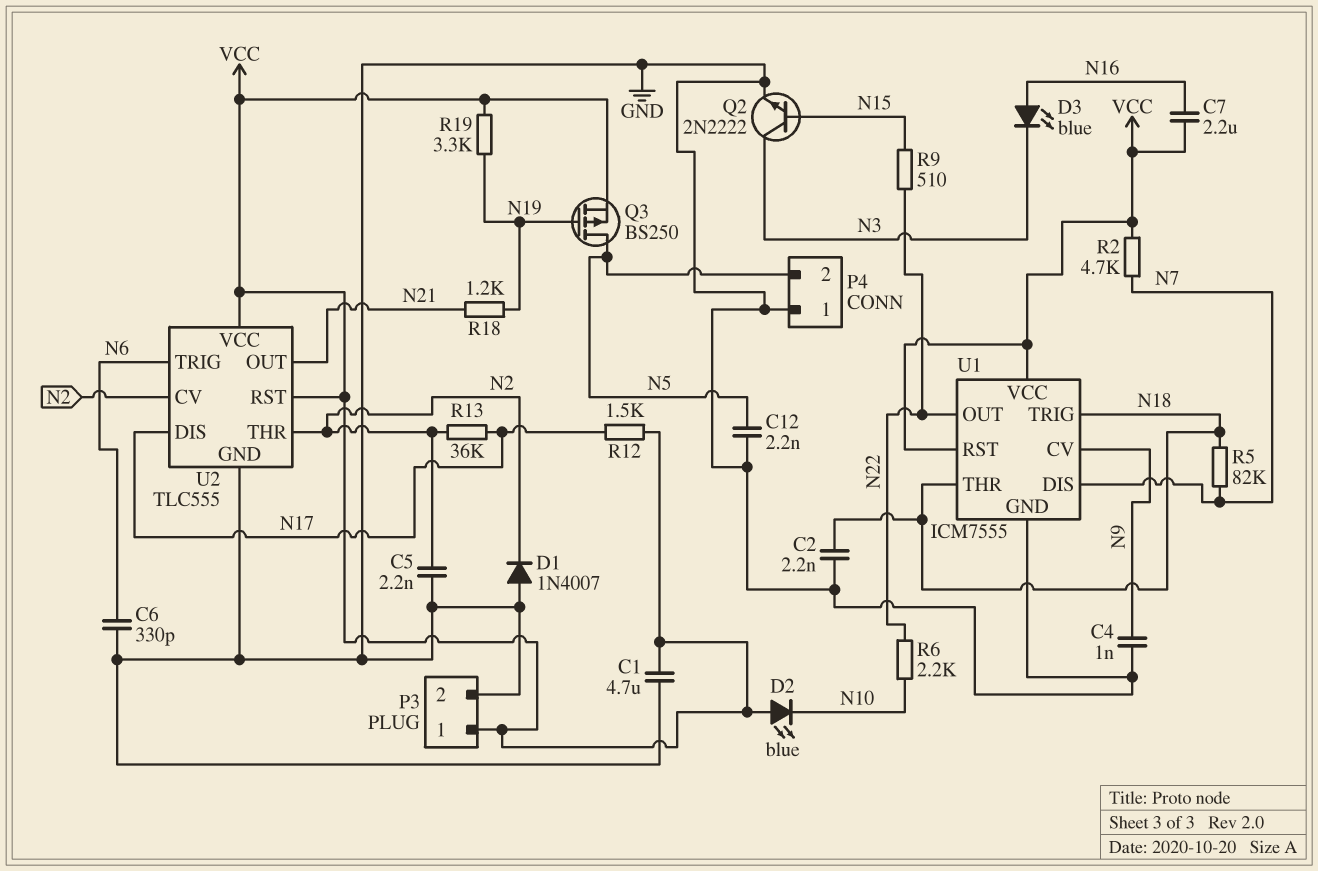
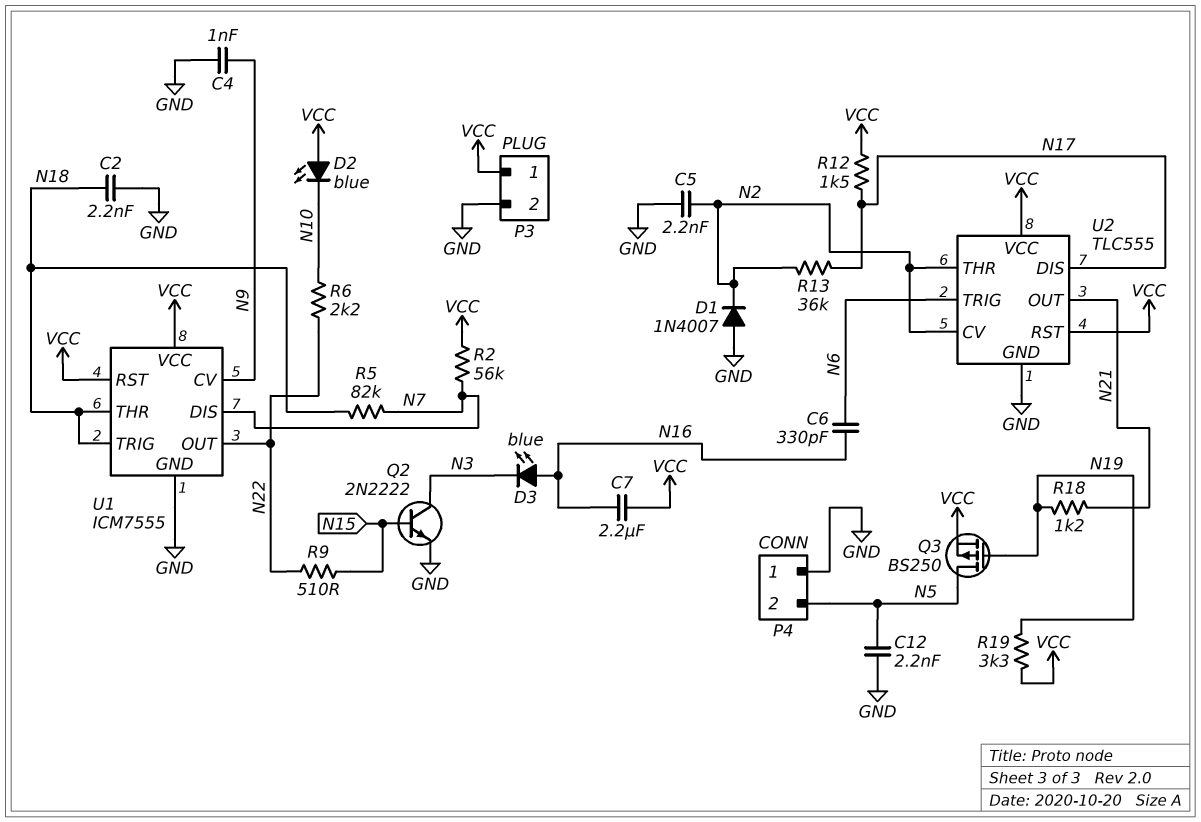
C1: 4.7uF (GND, VCC) -> none
C6: 330pF (GND, N6) -> 330pF (N6, N16)
R2: 4.7k (N7, VCC) -> 56k (N7, VCC)

